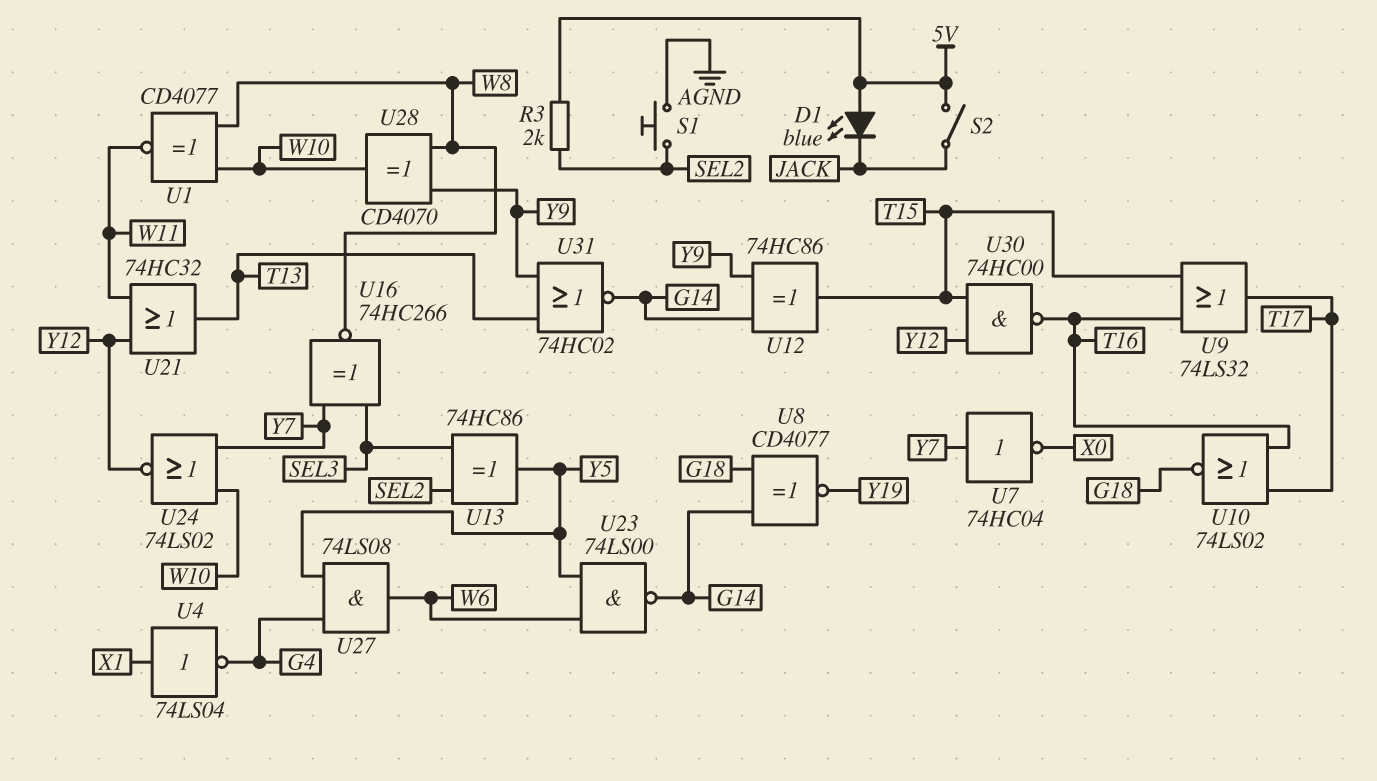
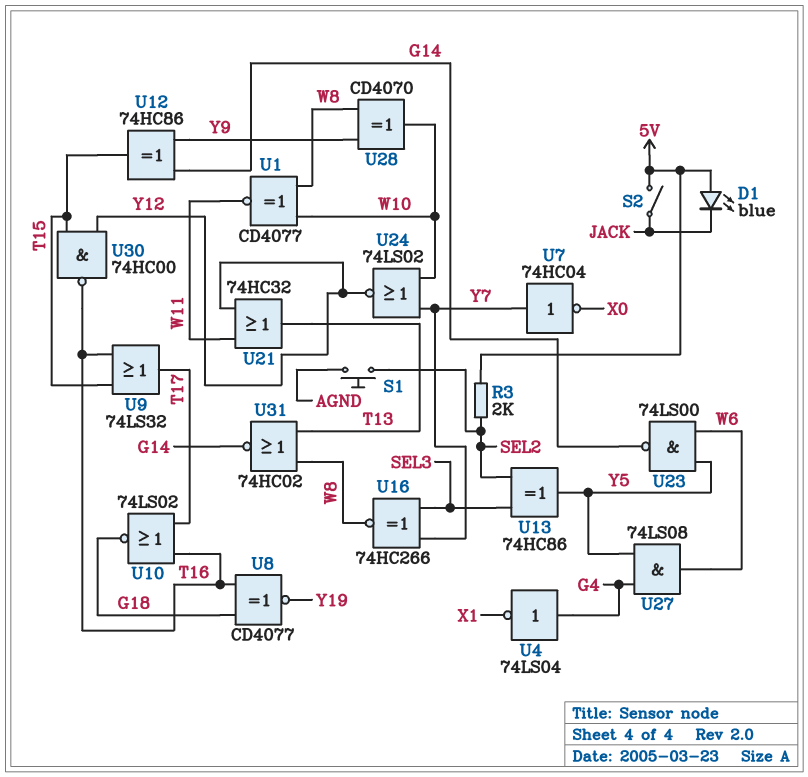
U4: NOT 74LS04 (in X1, out G4) -> NOT 74LS04 (in G4, out X1)
U8: XNOR CD4077 (in G14, in G18, out Y19) -> XNOR CD4077 (in G18, in T16, out Y19)
U31: NOR 74HC02 (in T13, in Y9, out G14) -> NOR 74HC02 (in T13, in W8, out G14)

